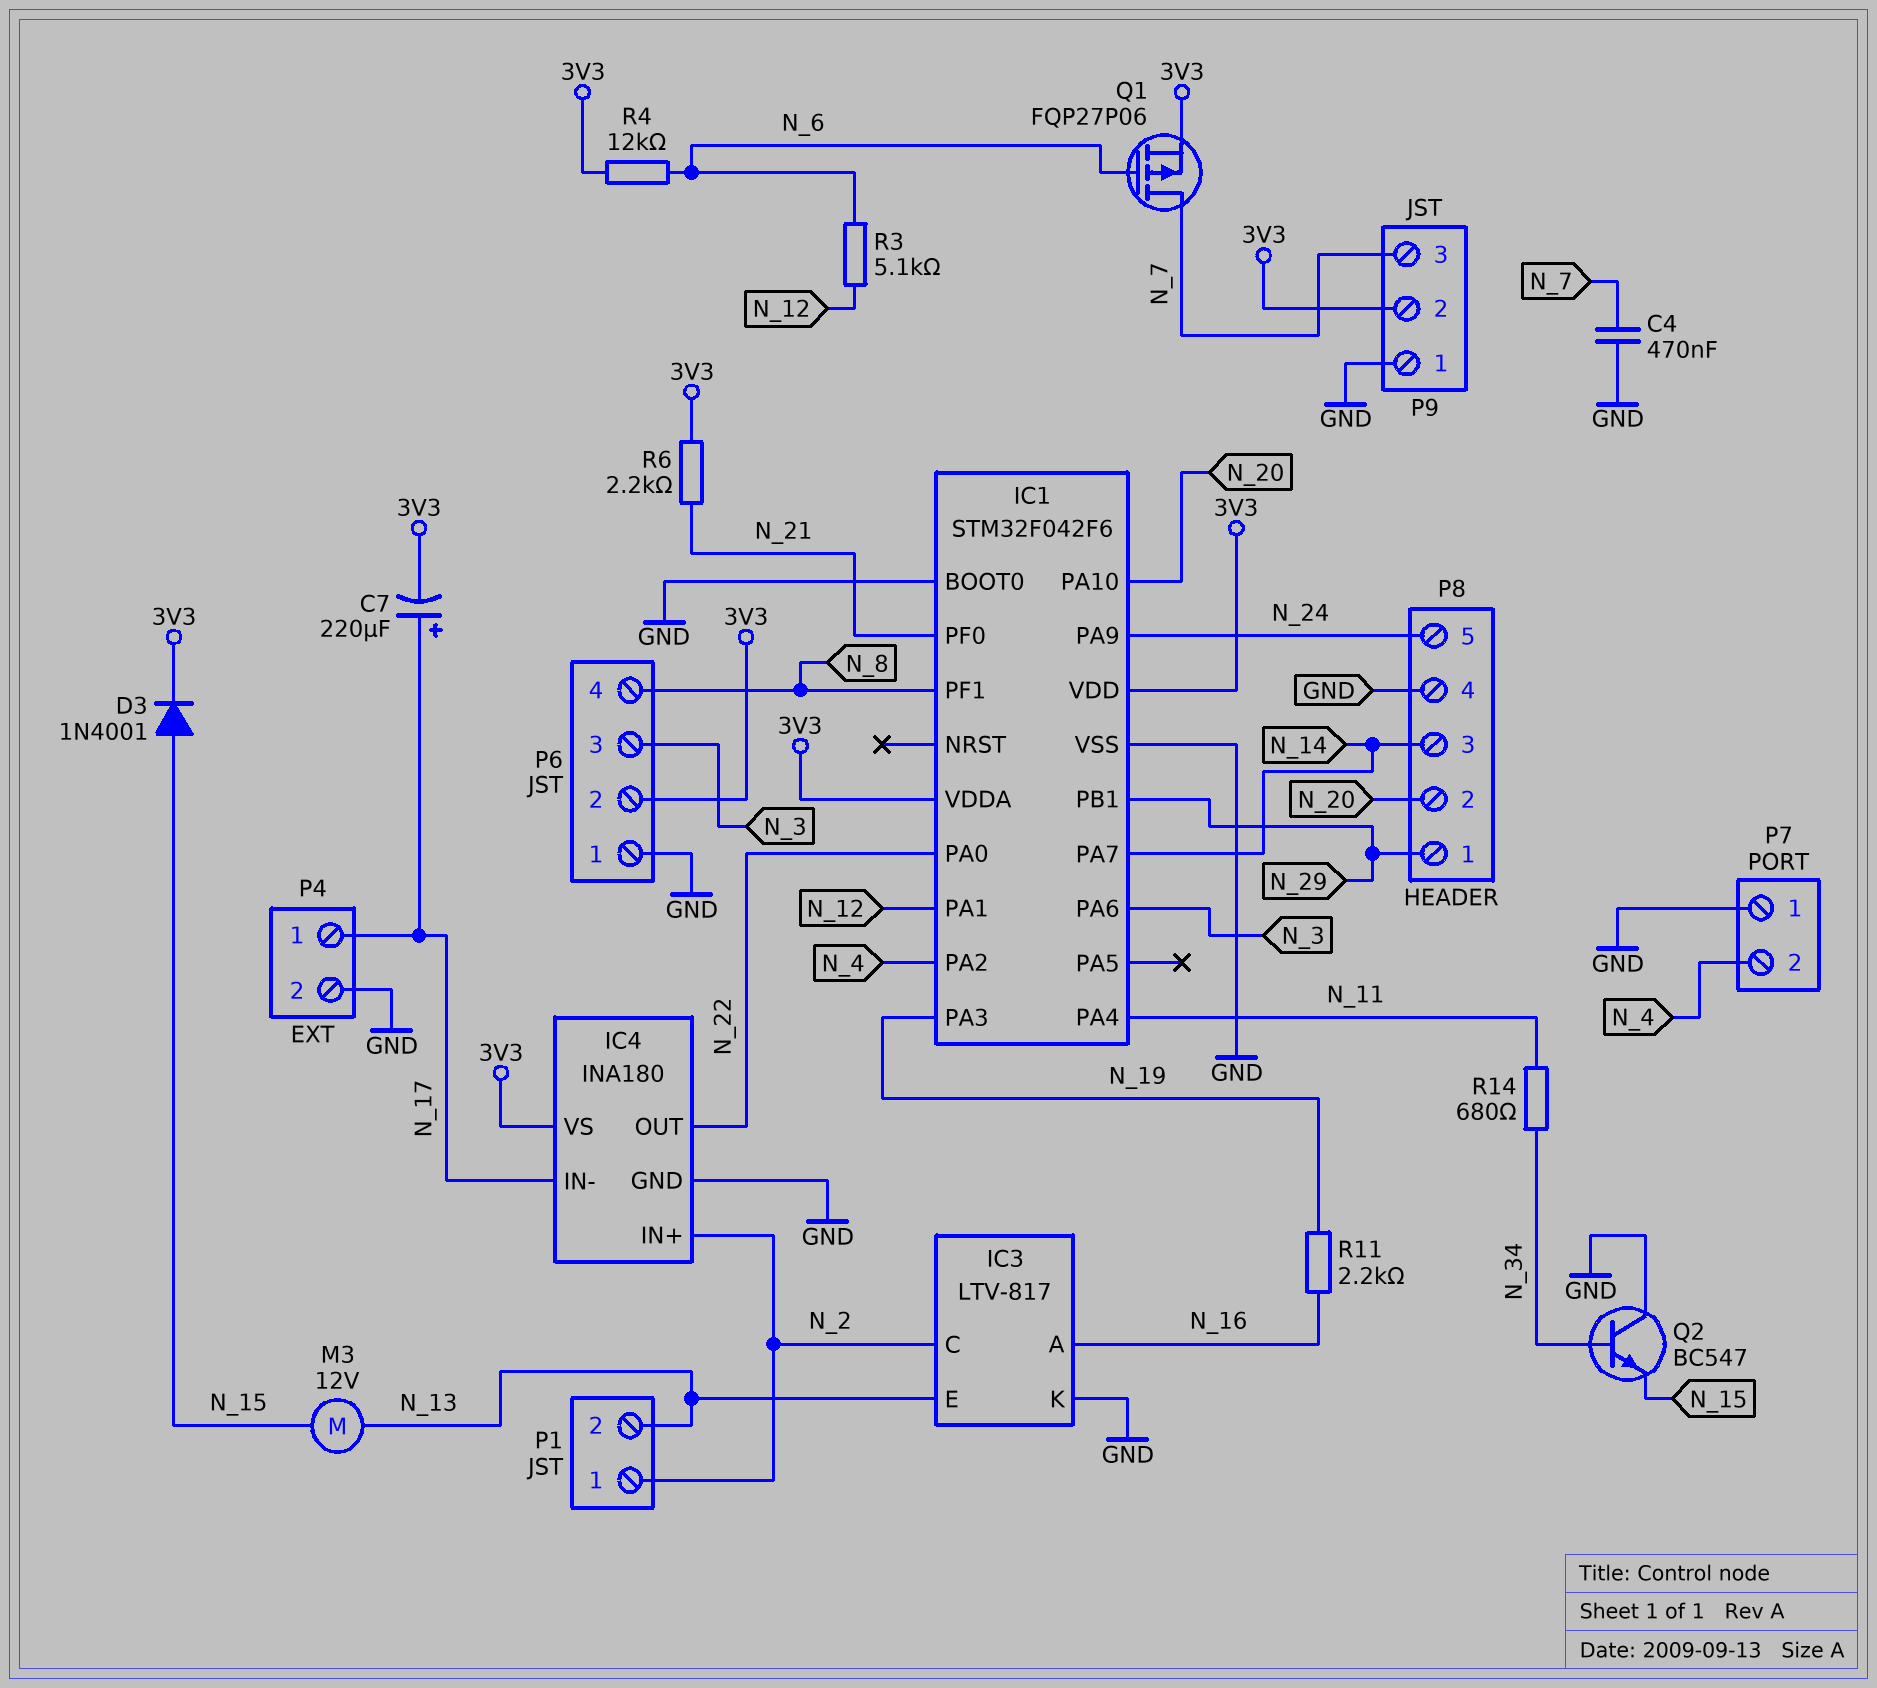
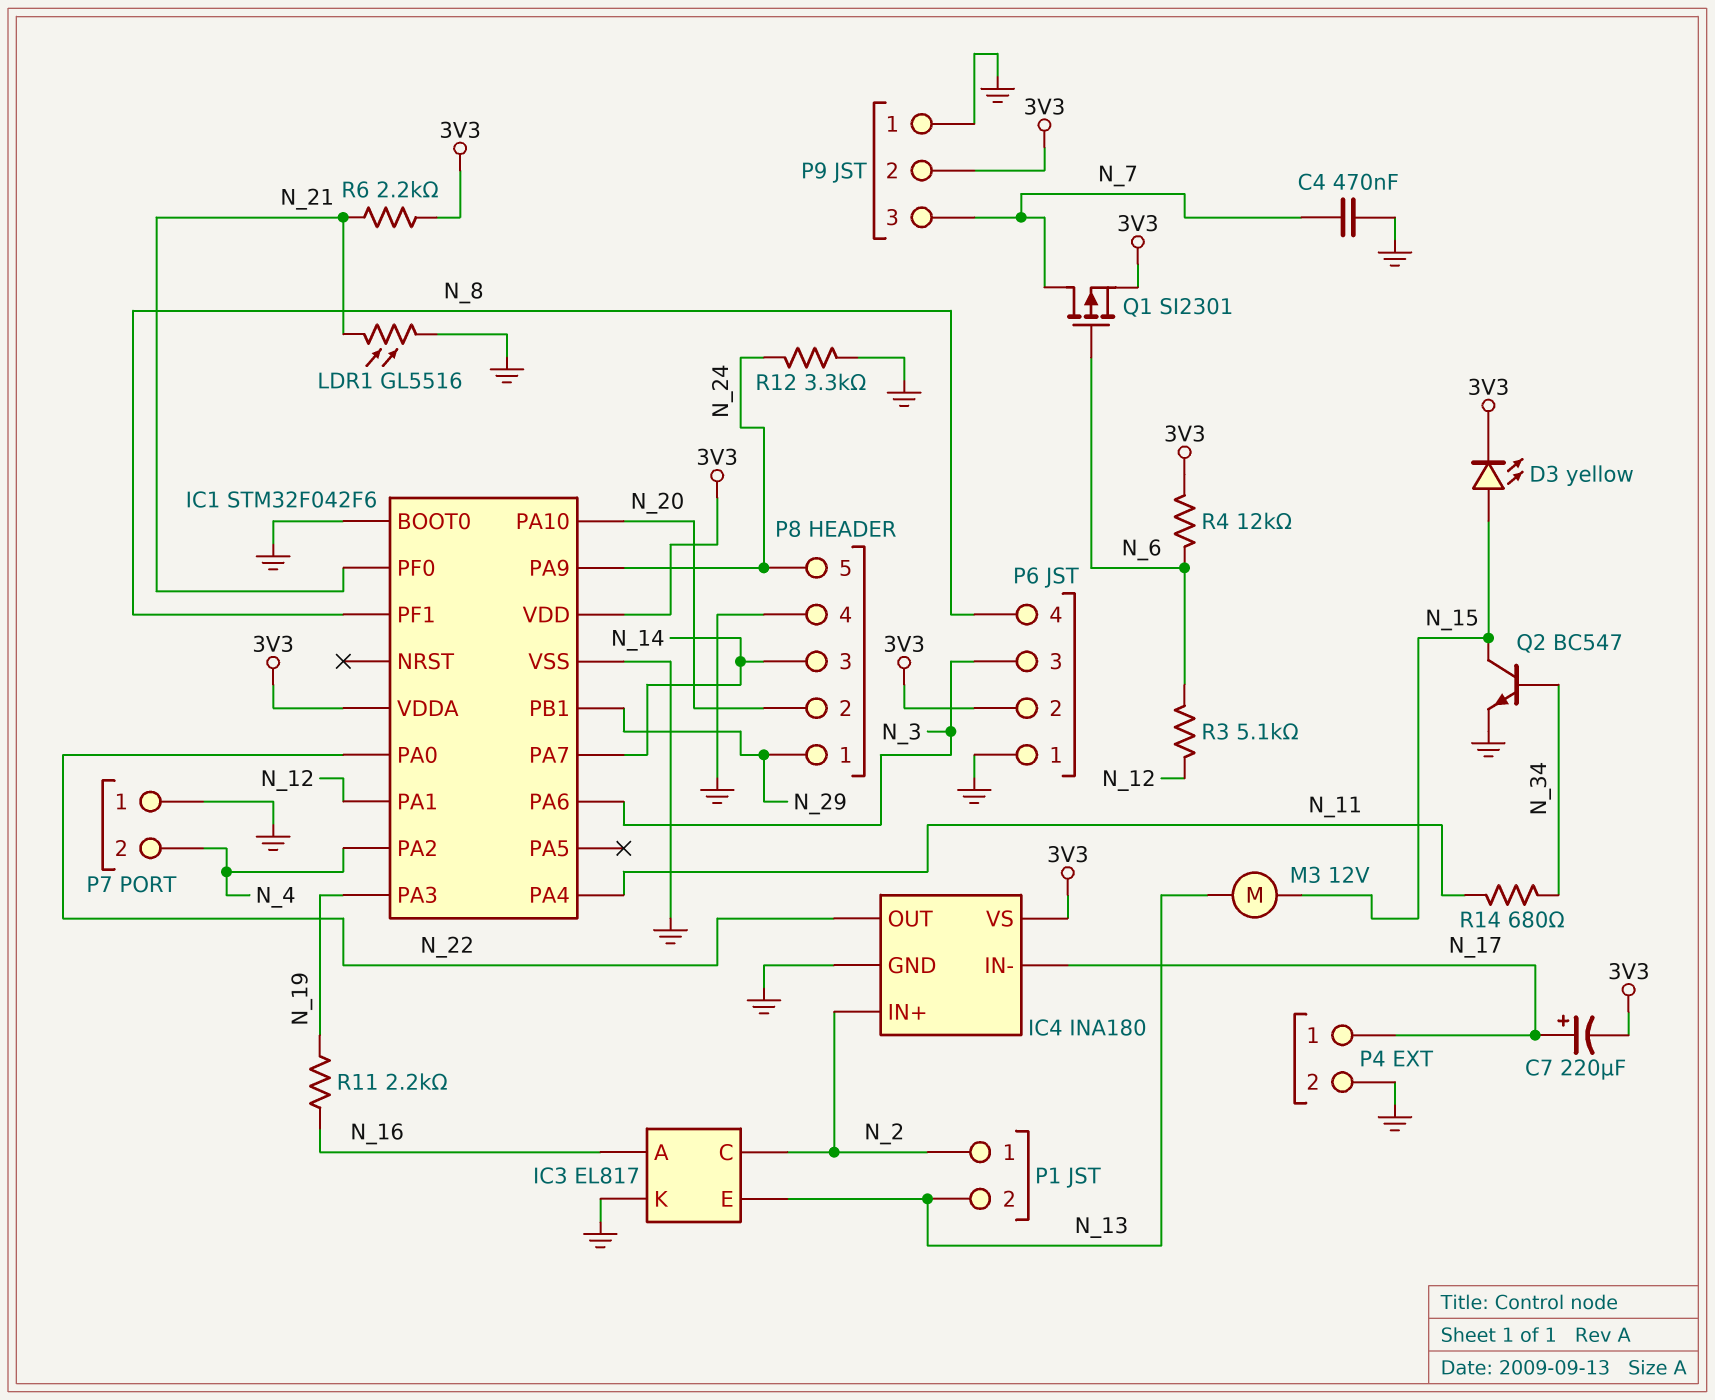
D3: diode 1N4001 (A N_15, K 3V3) -> LED yellow (A N_15, K 3V3)
IC3: LTV-817 -> EL817
LDR1: none -> GL5516 (GND, N_21)
Q1: PMOS FQP27P06 (G N_6, D N_7, S 3V3) -> PMOS SI2301 (G N_6, D N_7, S 3V3)
Q2: NPN BC547 (B N_34, C GND, E N_15) -> NPN BC547 (B N_34, C N_15, E GND)
R12: none -> 3.3k (GND, N_24)

